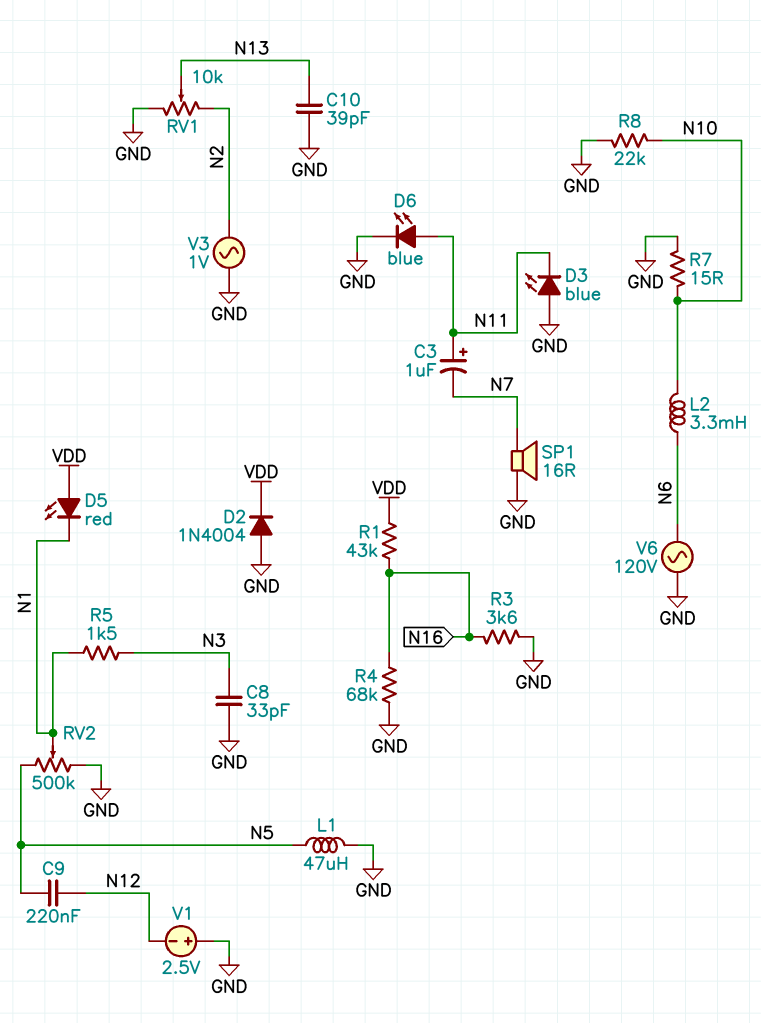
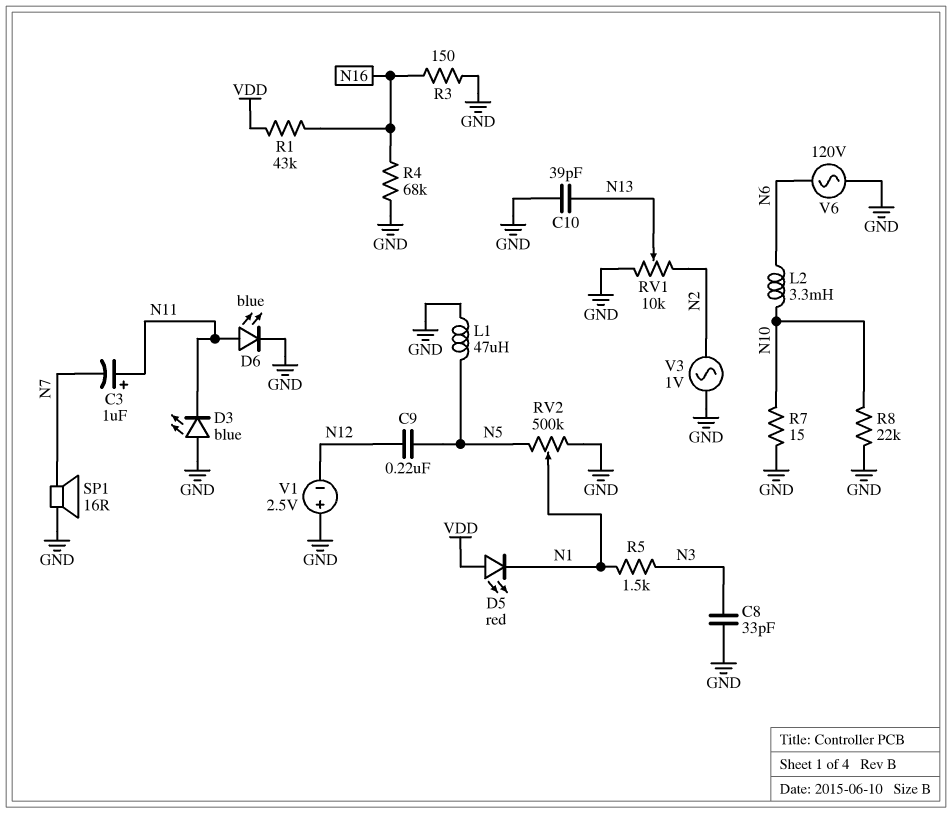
D2: diode 1N4004 (A GND, K VDD) -> none
R3: 3.6k (GND, N16) -> 150 (GND, N16)

